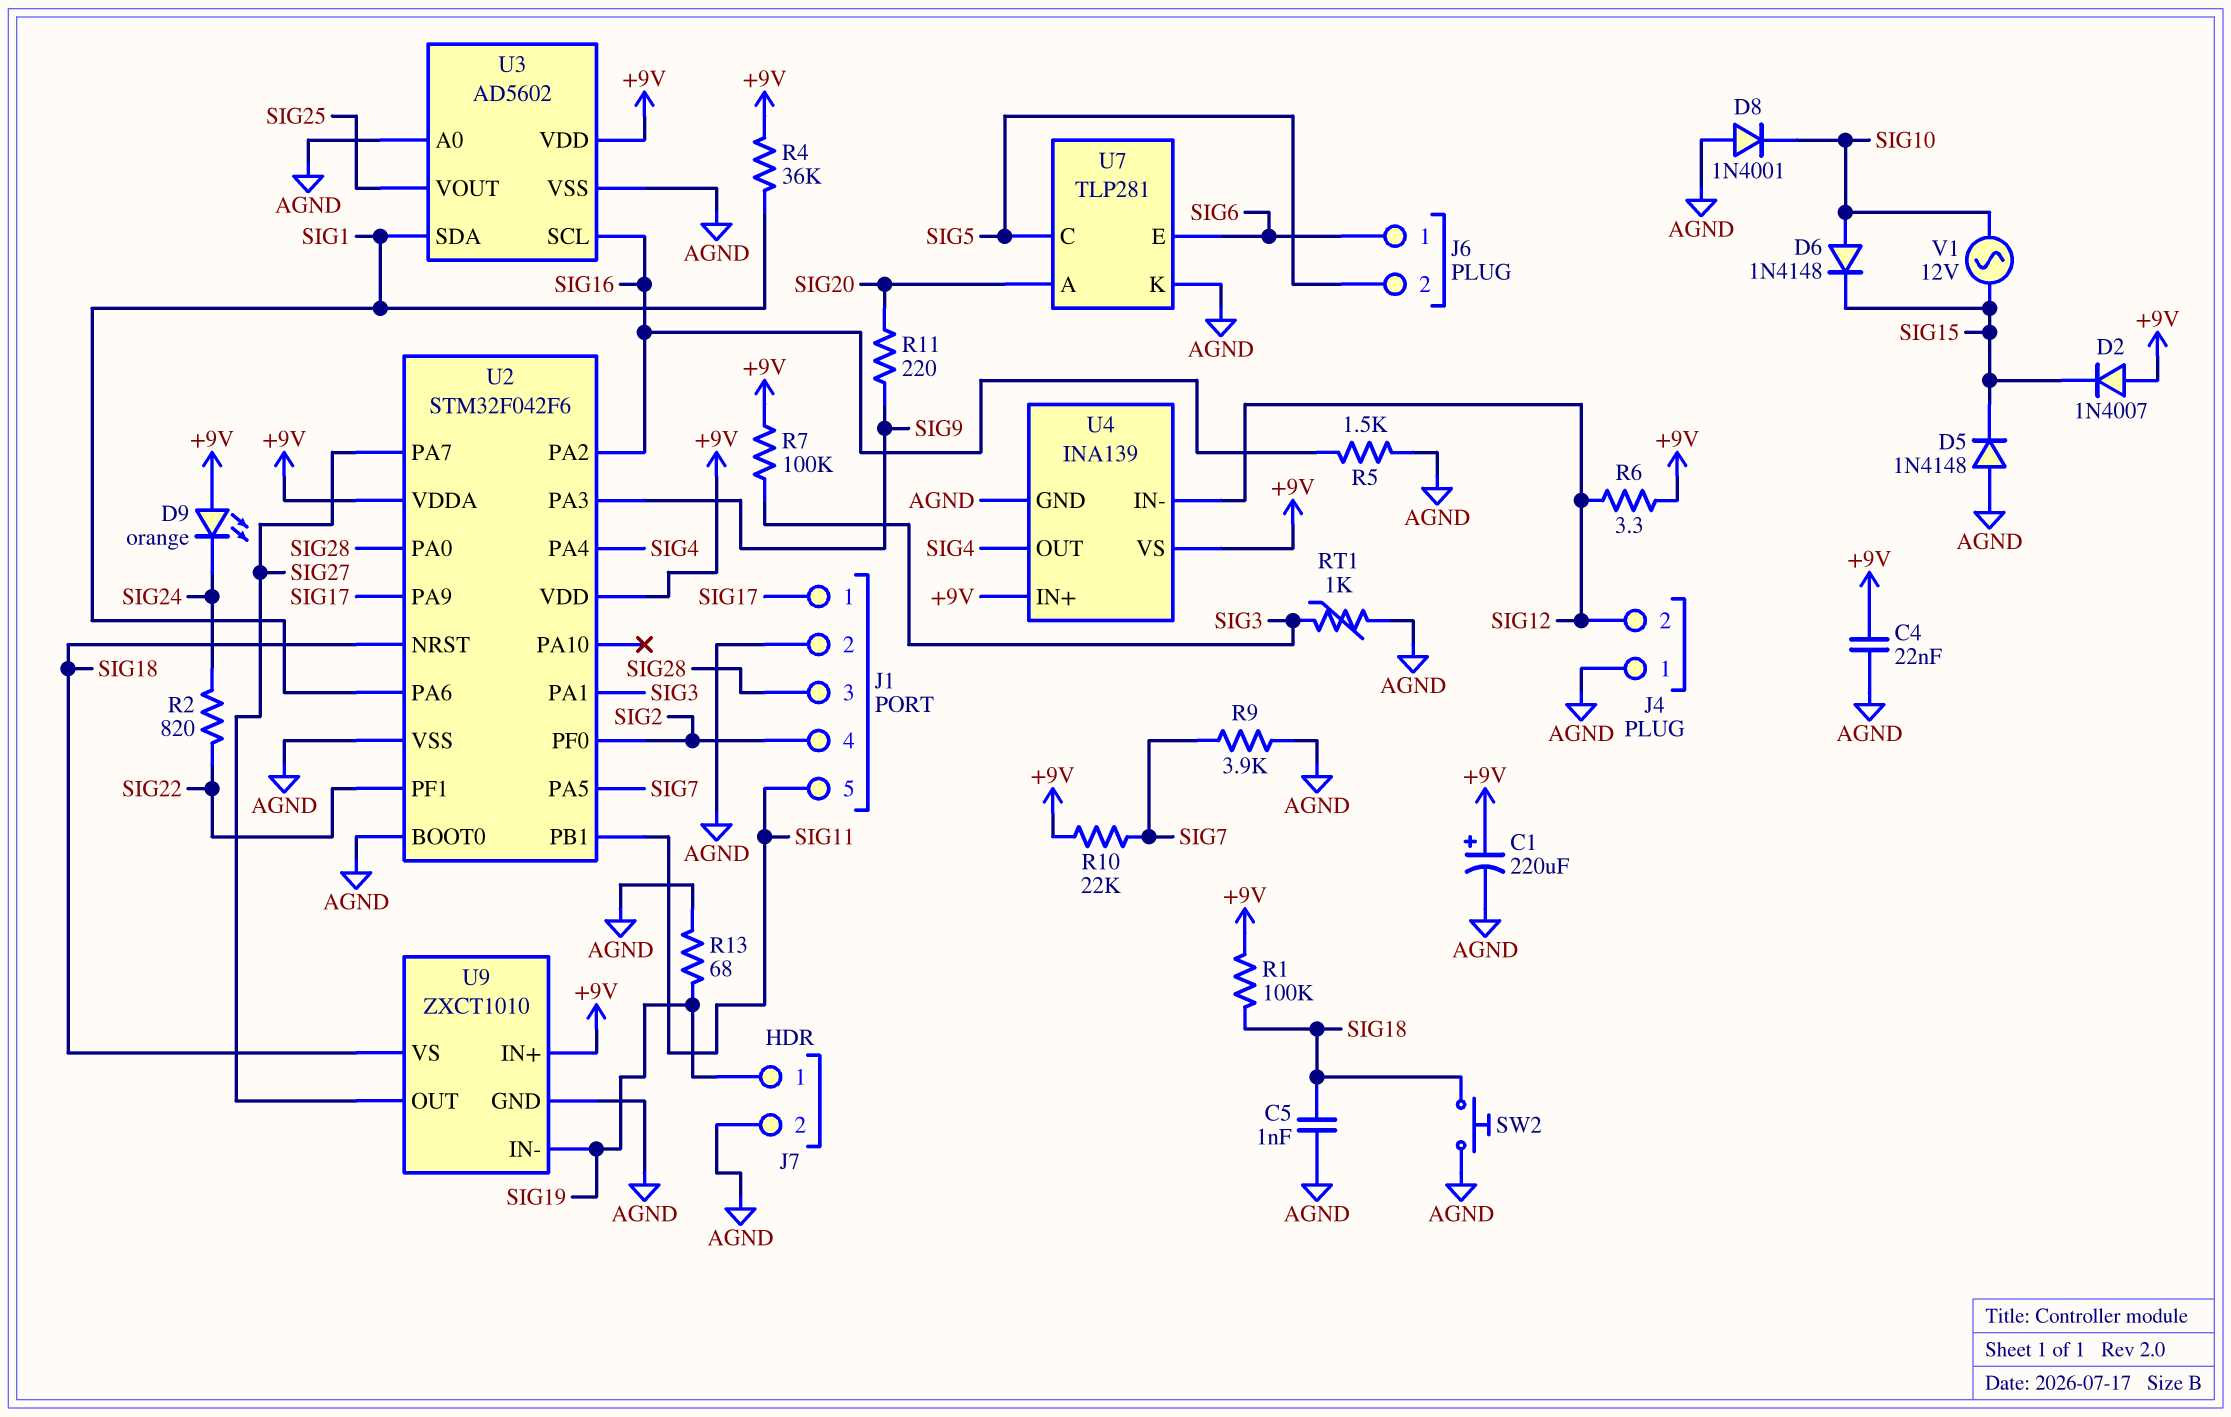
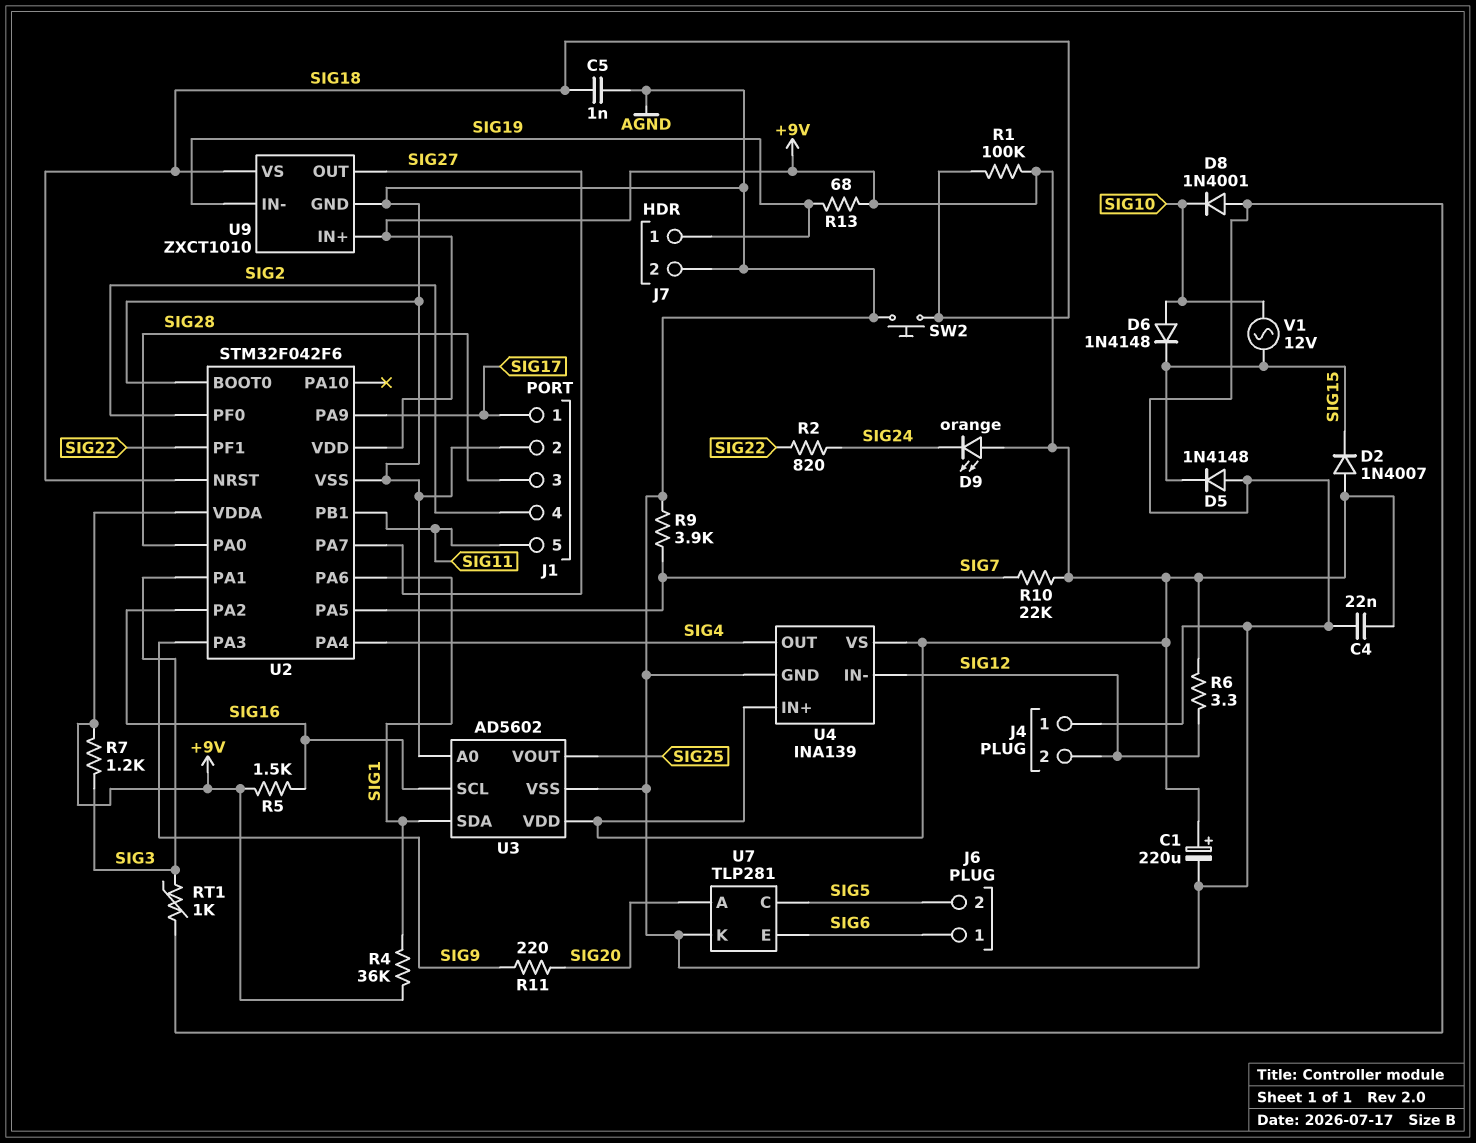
R5: 1.5k (AGND, SIG16) -> 1.5k (+9V, SIG16)
R7: 100k (+9V, SIG3) -> 1.2k (+9V, SIG3)
R13: 68 (AGND, SIG19) -> 68 (+9V, SIG19)

